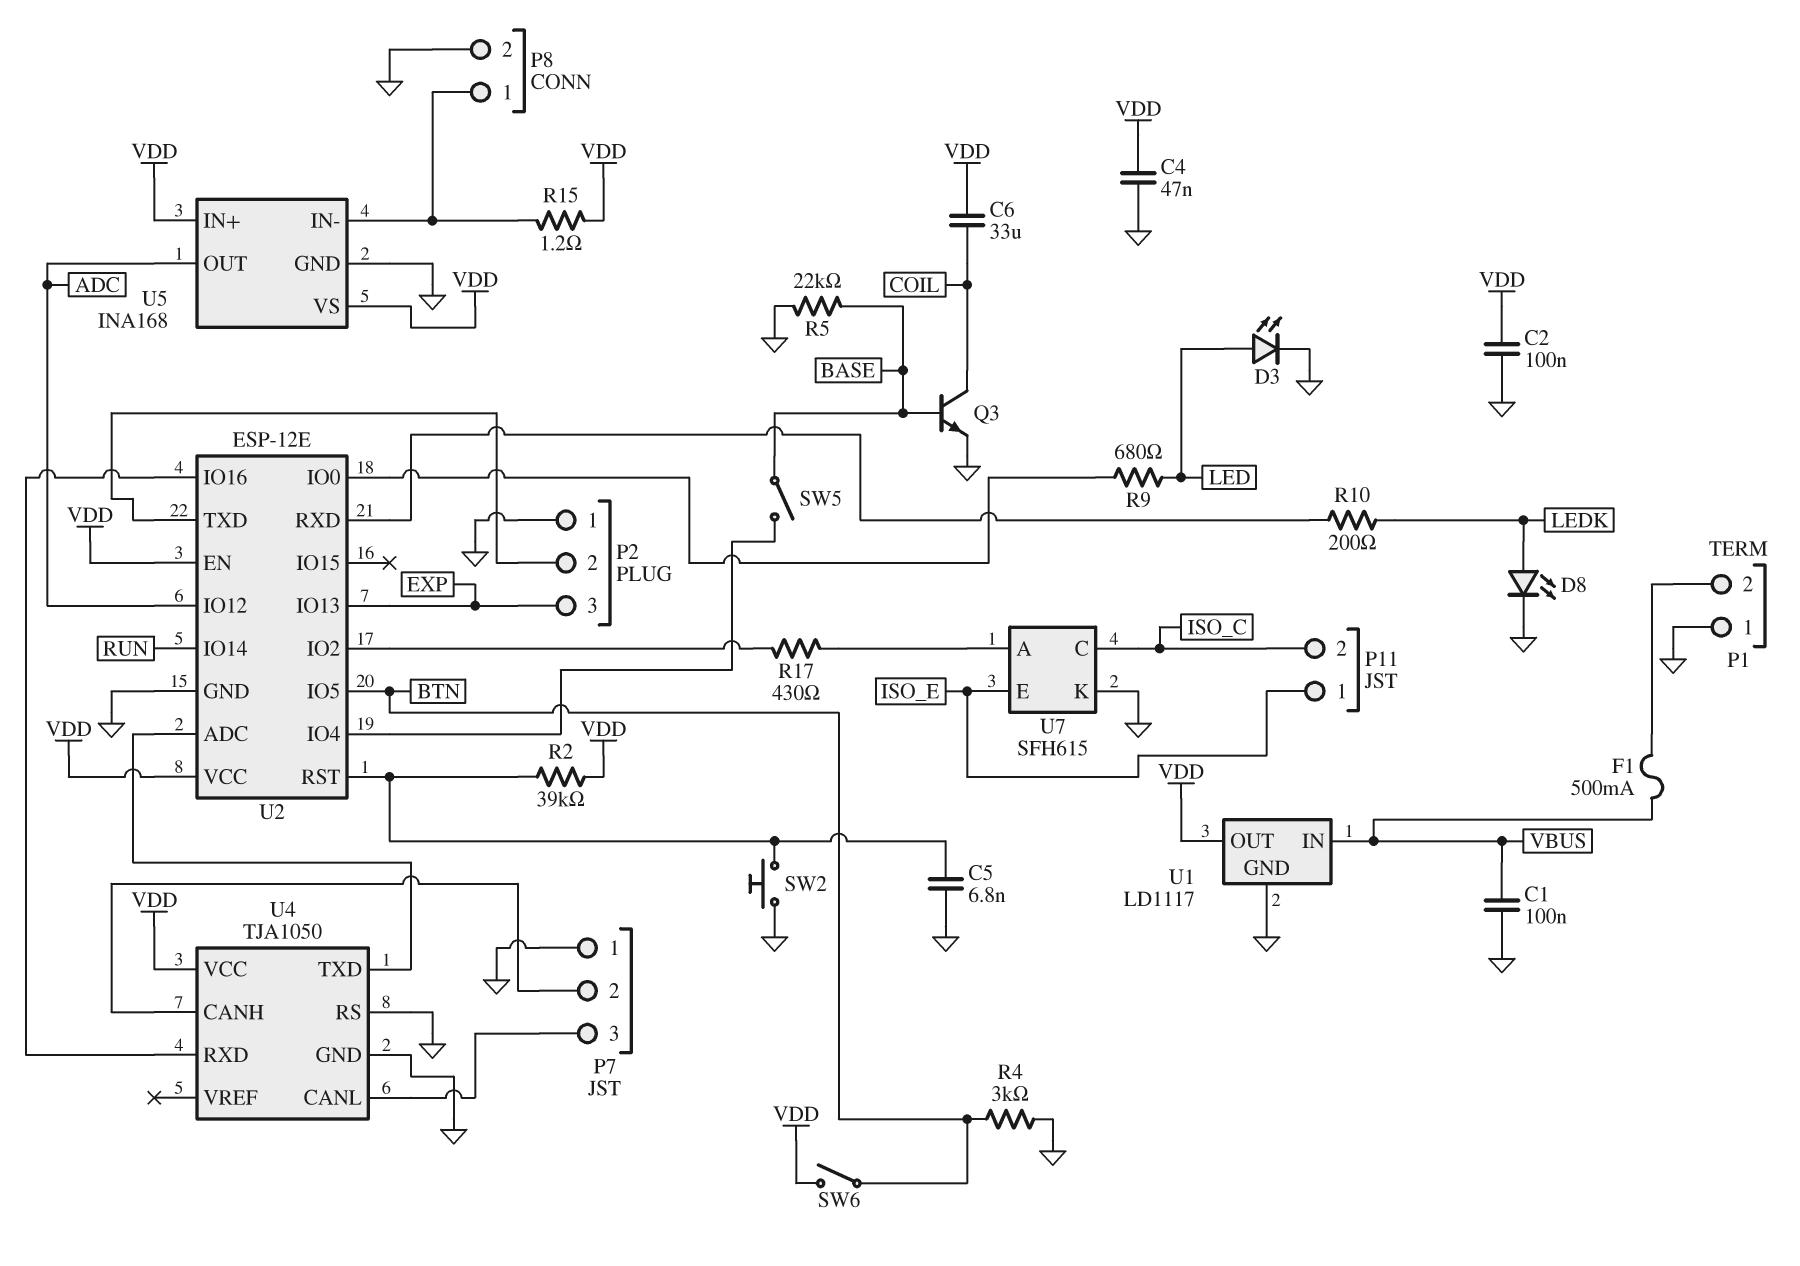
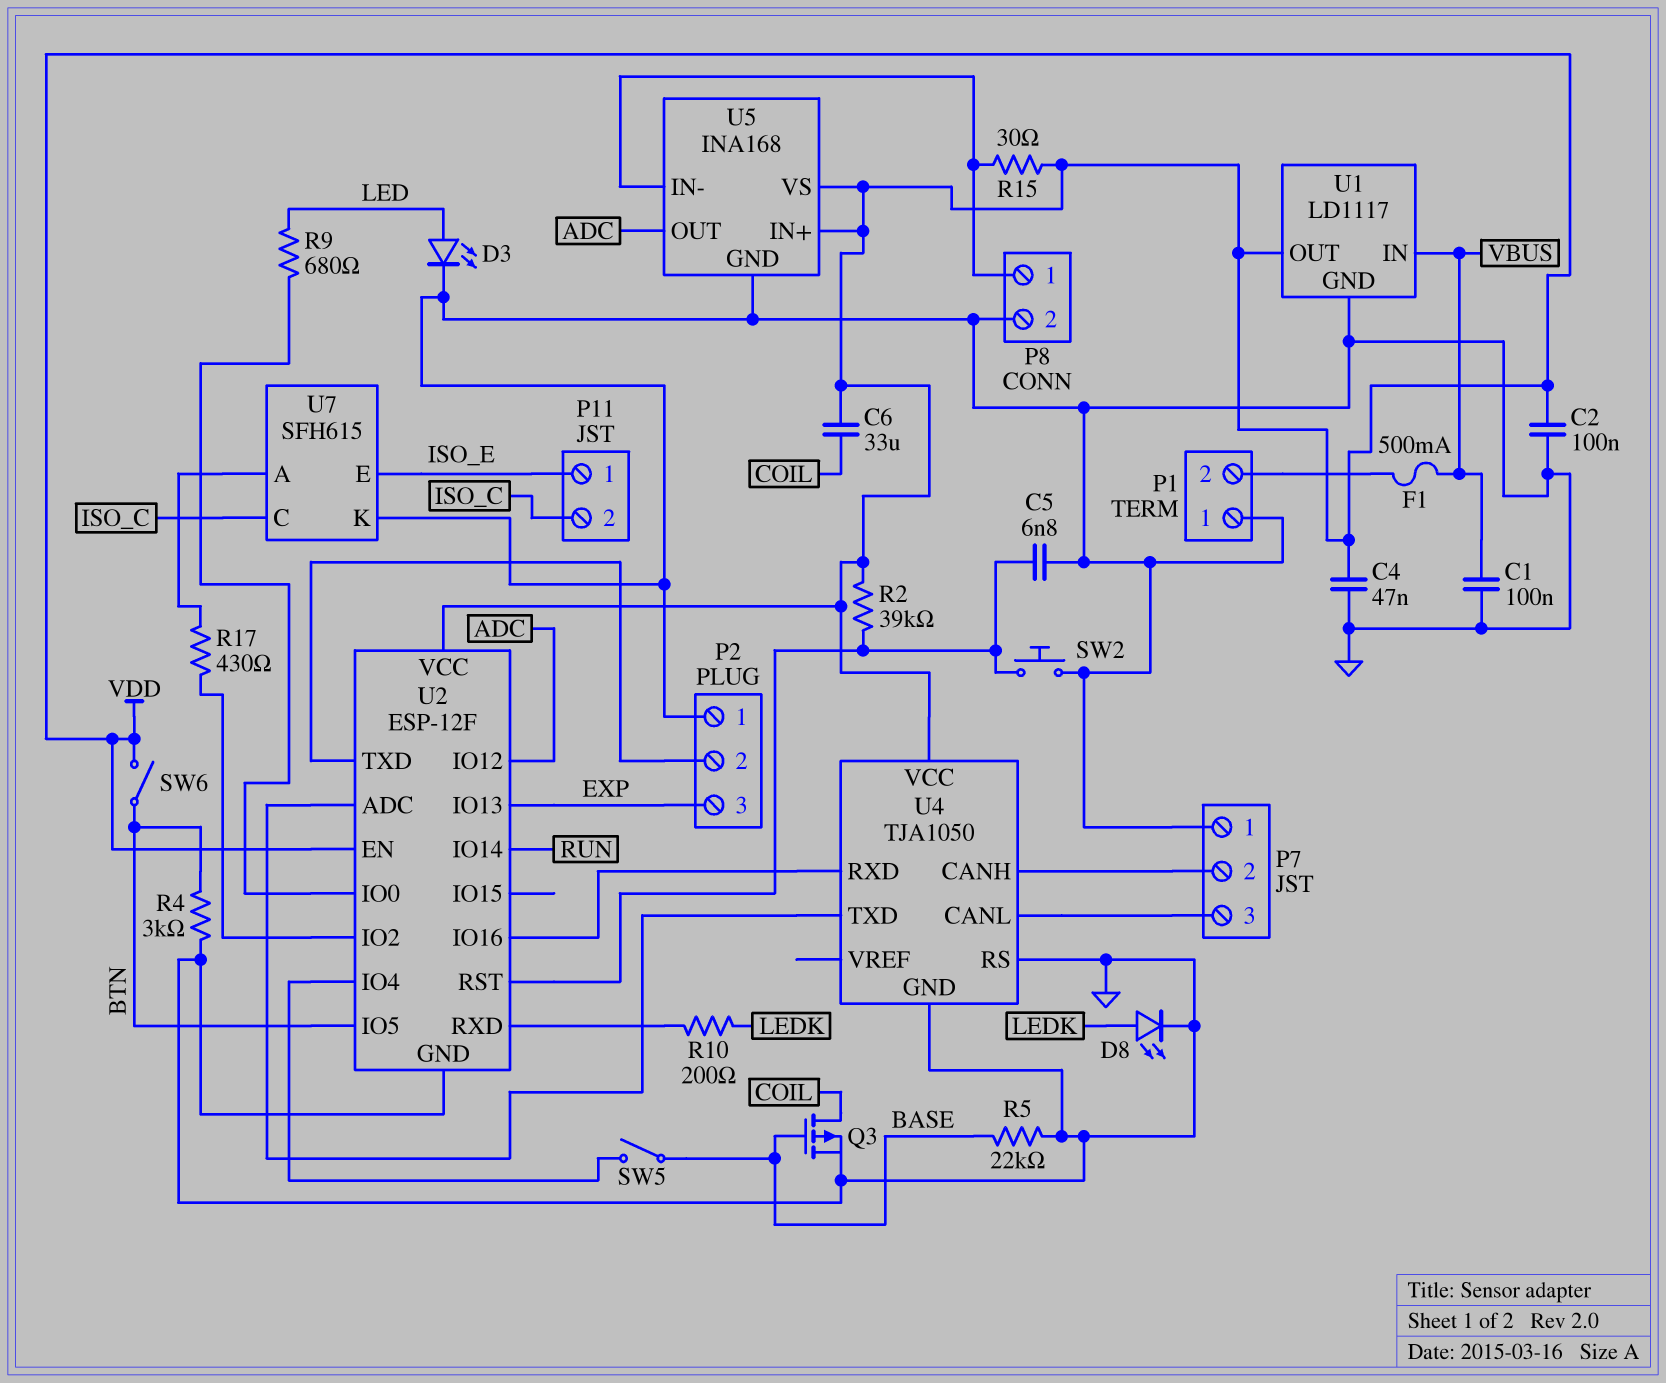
Q3: NPN (B BASE, C COIL, E GND) -> PMOS (G BASE, D COIL, S GND)
R15: 1.2 (P8/1, VDD) -> 30 (P8/1, VDD)
U2: ESP-12E -> ESP-12F

